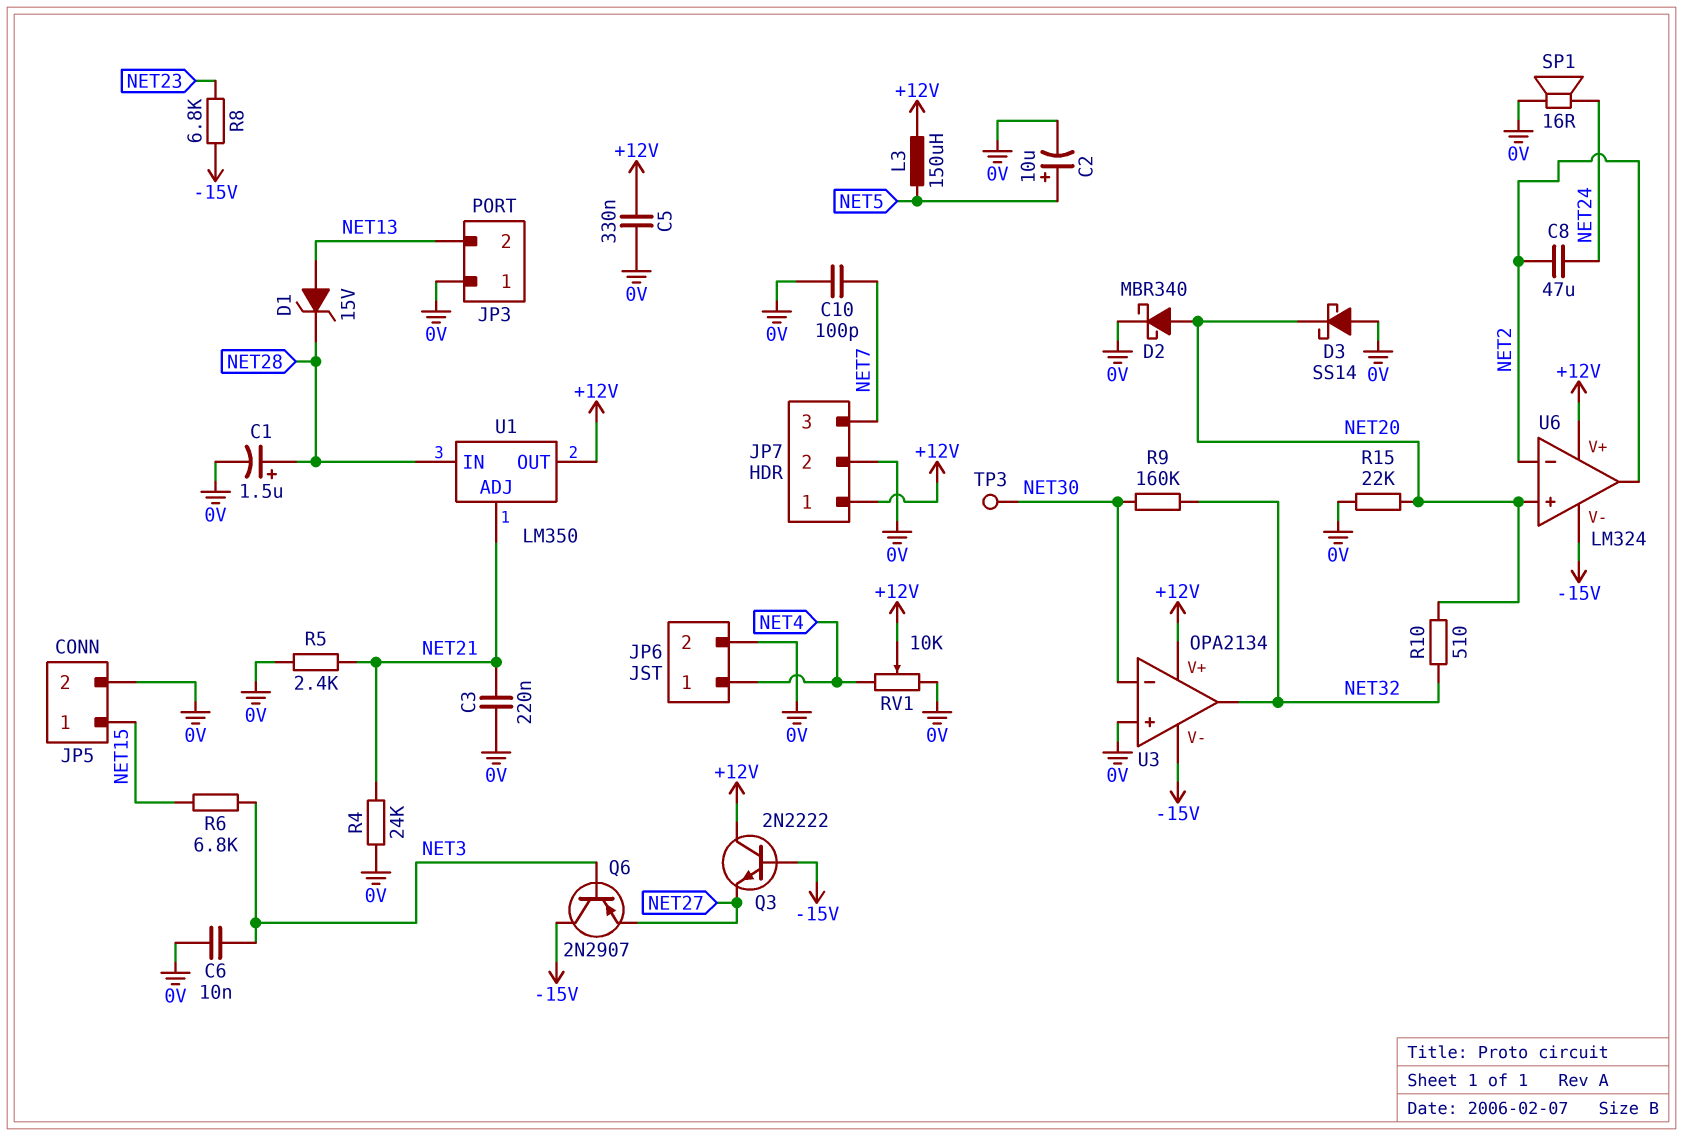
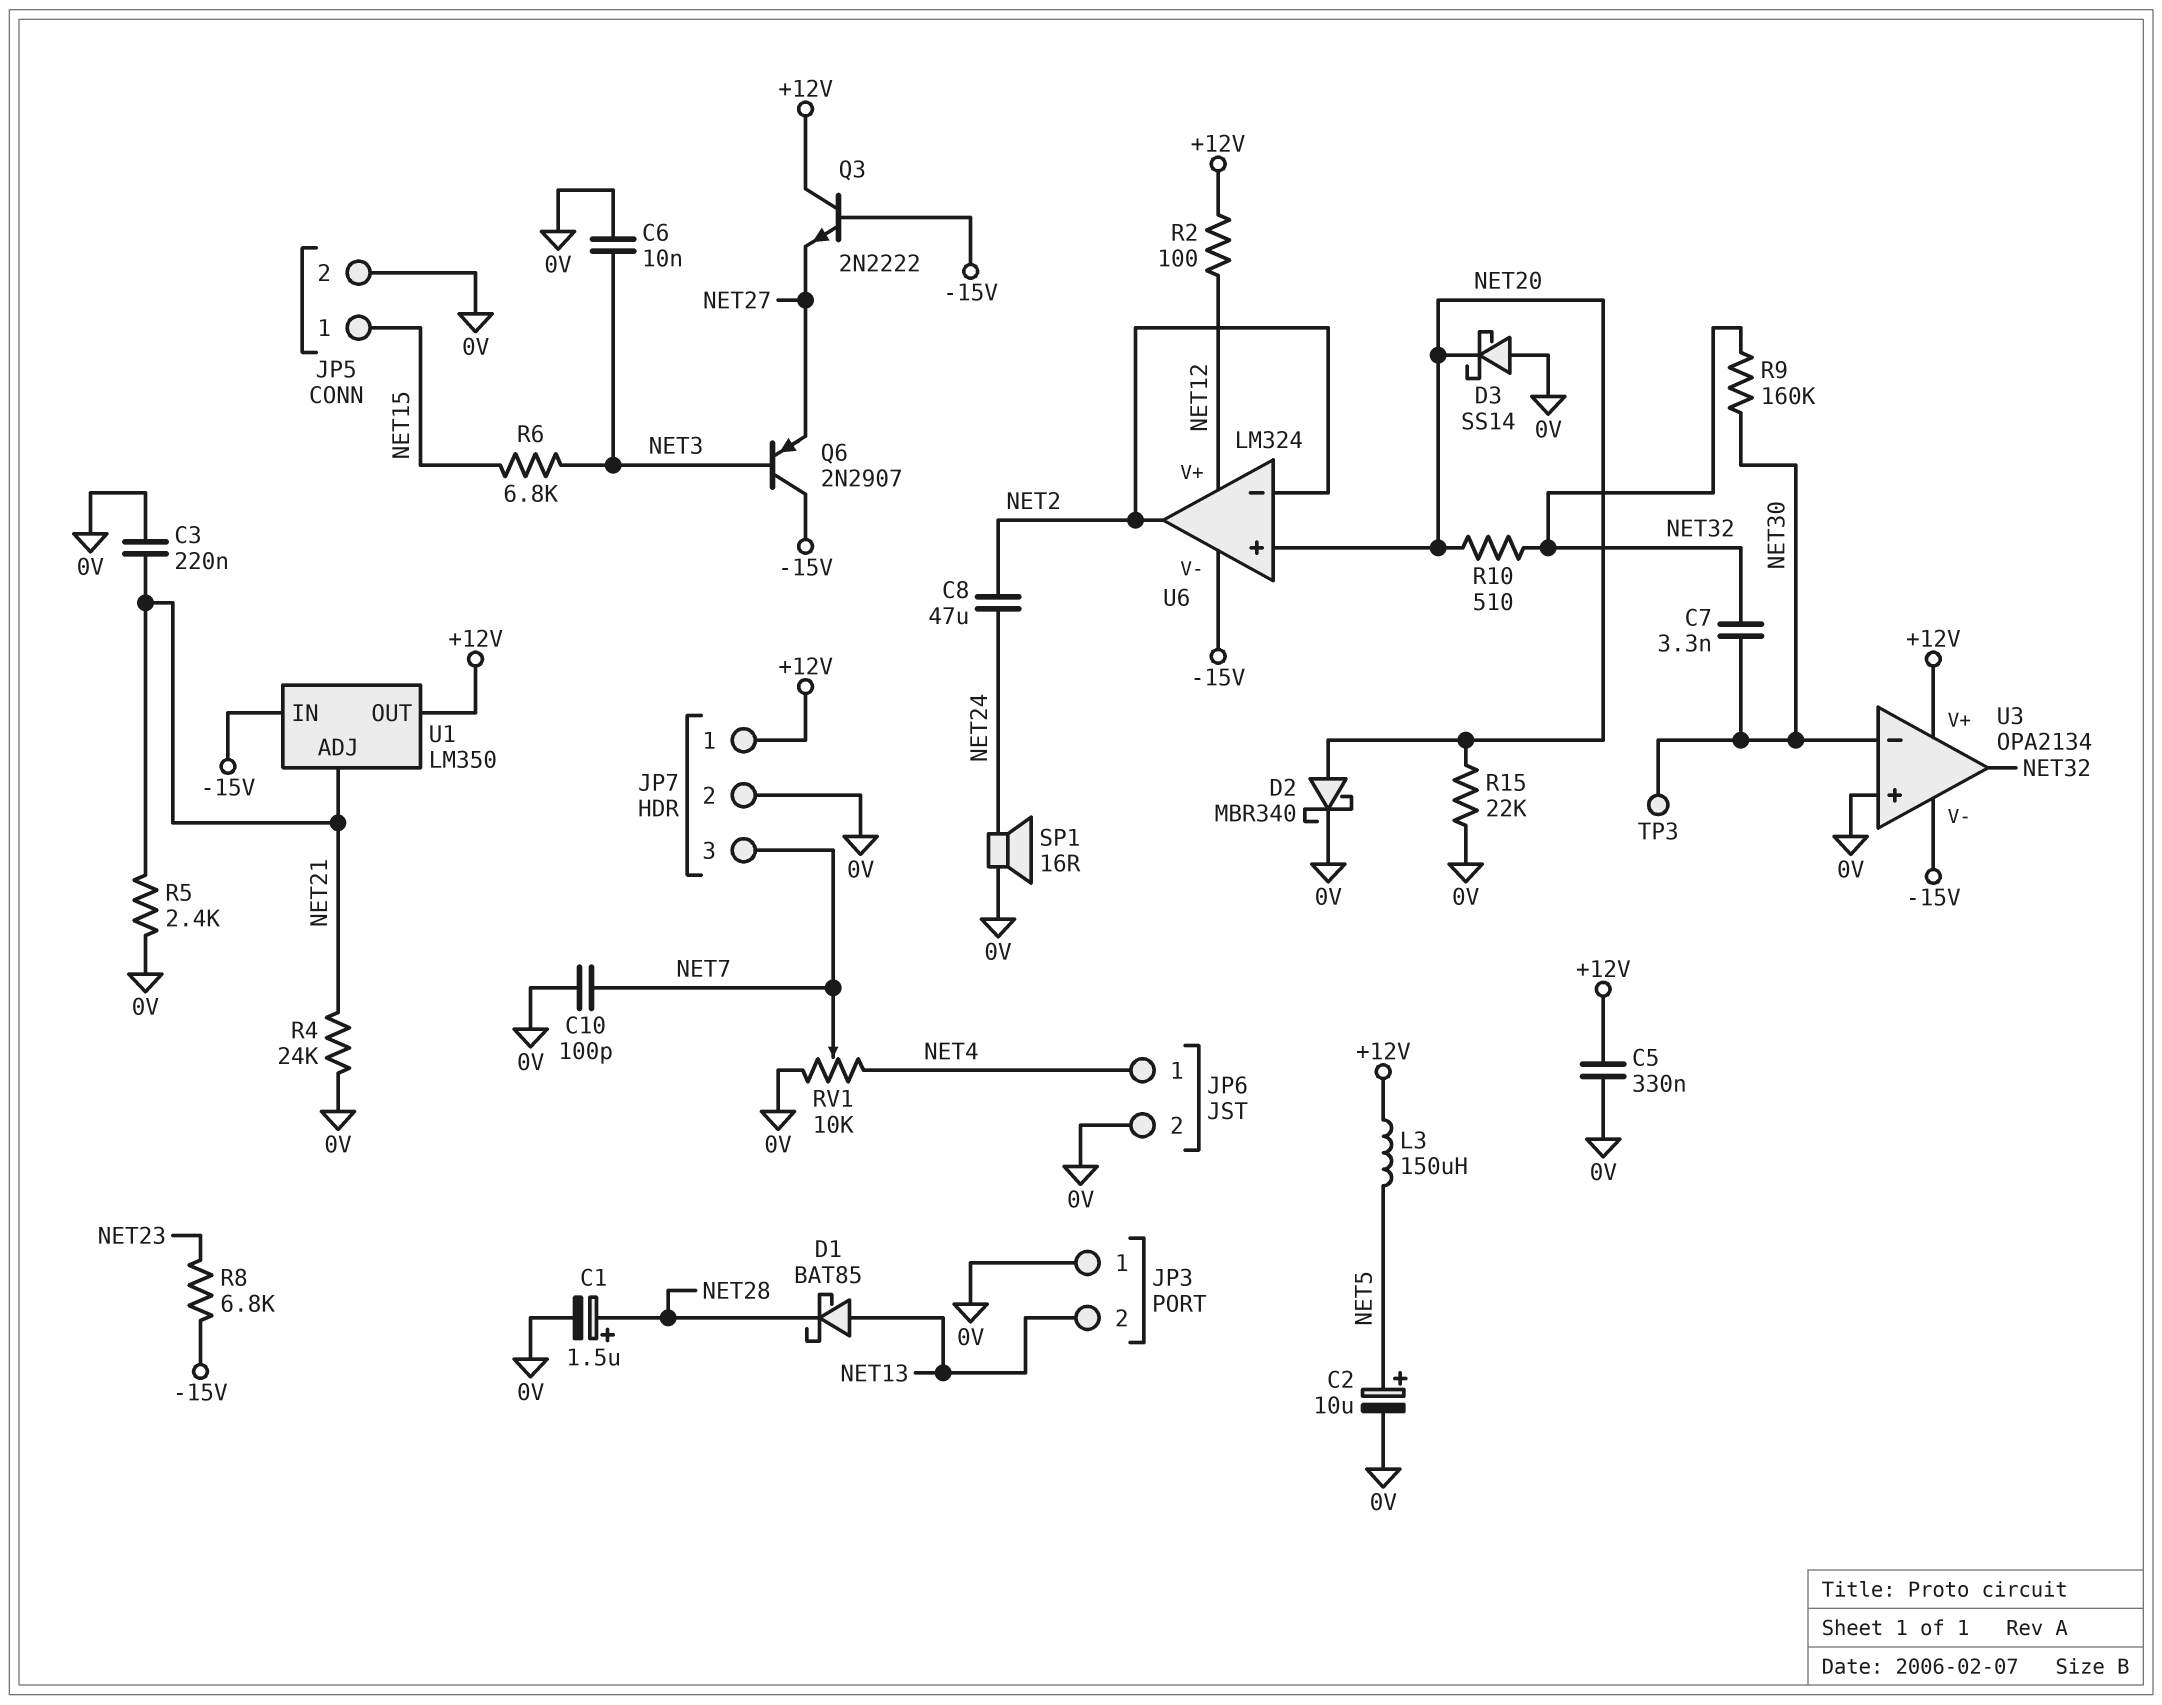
C7: none -> 3.3nF (NET30, NET32)
D1: zener 15V (A NET13, K NET28) -> schottky BAT85 (A NET13, K NET28)
R2: none -> 100 (+12V, NET12)
RV1: 10k (0V, NET4, wiper +12V) -> 10k (0V, NET4, wiper NET7)
U1 pin IN: NET28 -> -15V
U6 pin V+: +12V -> NET12

